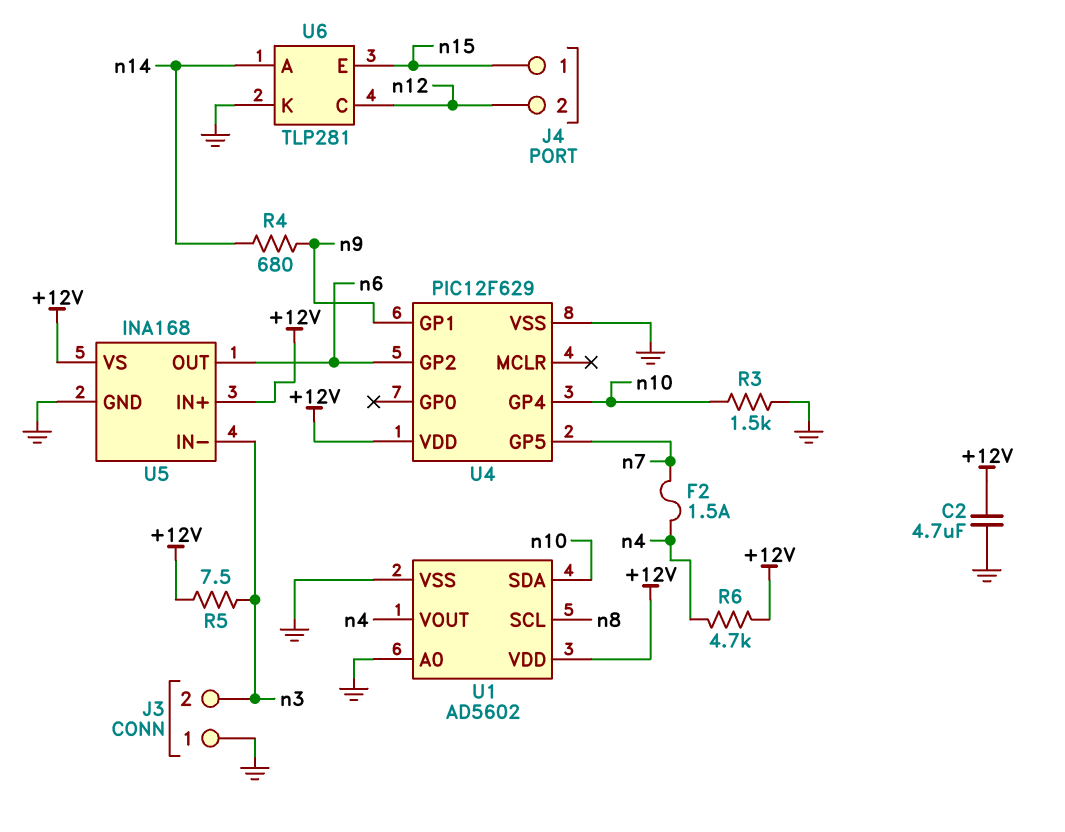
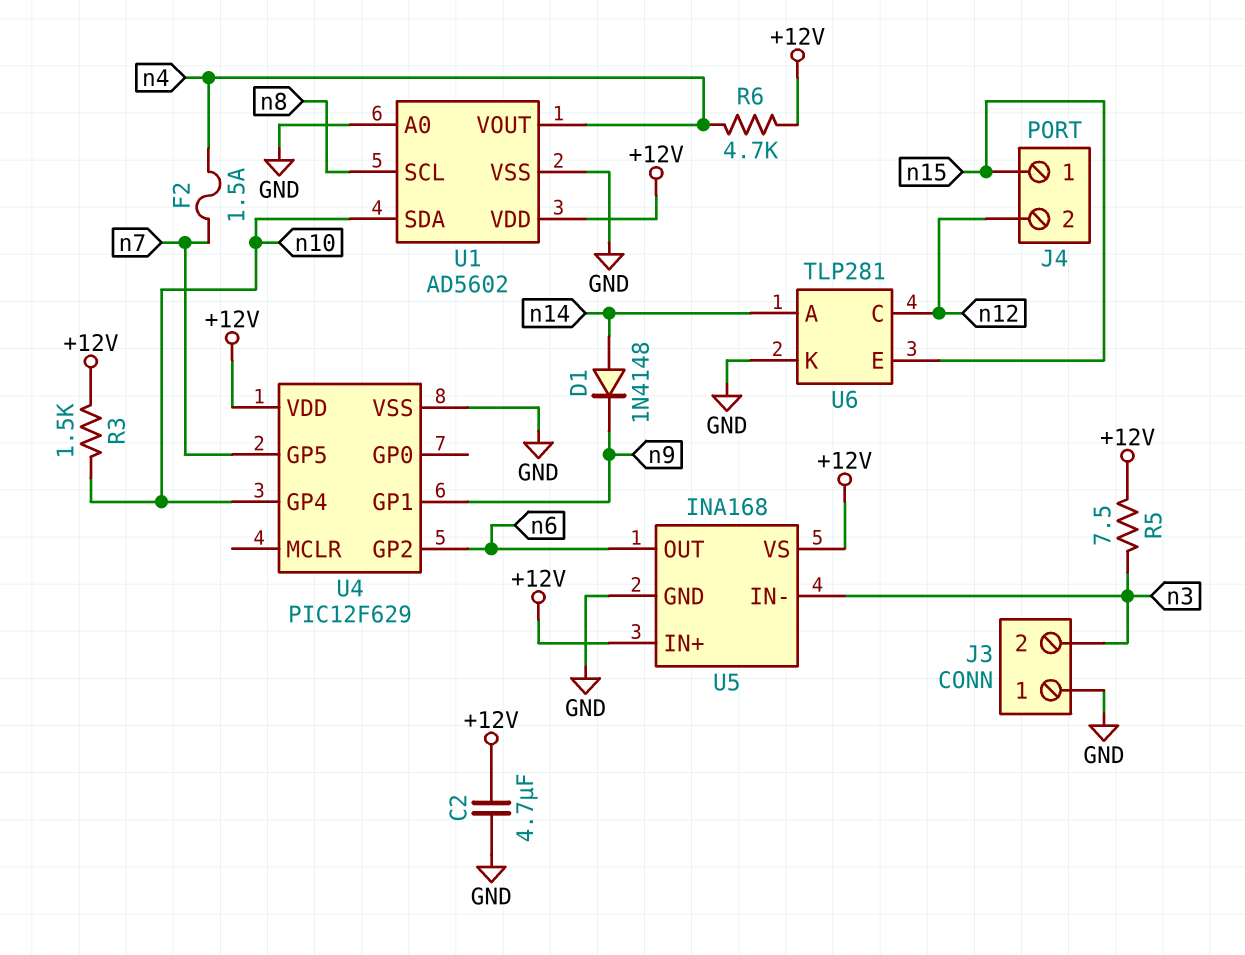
D1: none -> diode 1N4148 (A n14, K n9)
R3: 1.5k (GND, n10) -> 1.5k (+12V, n10)
R4: 680 (n9, n14) -> none

